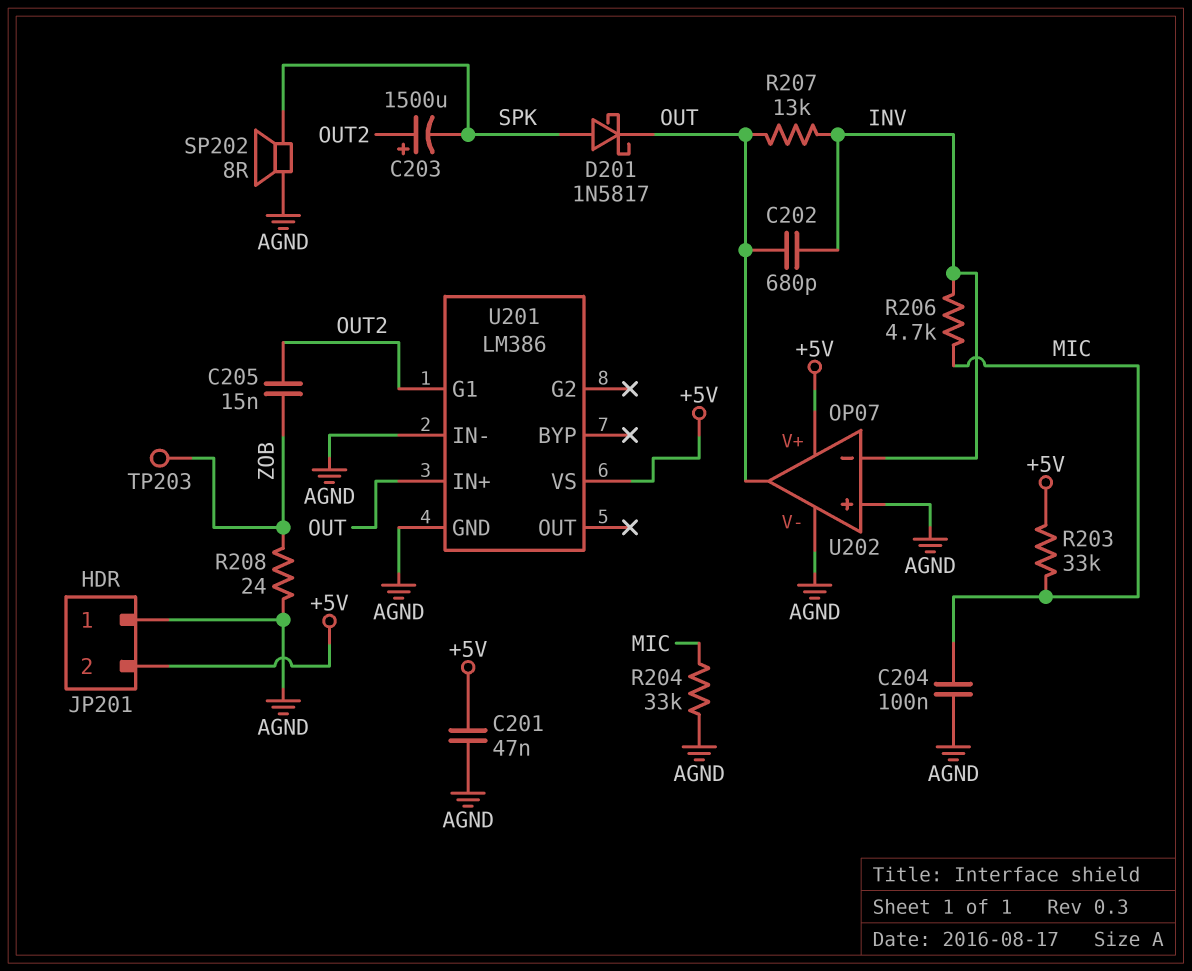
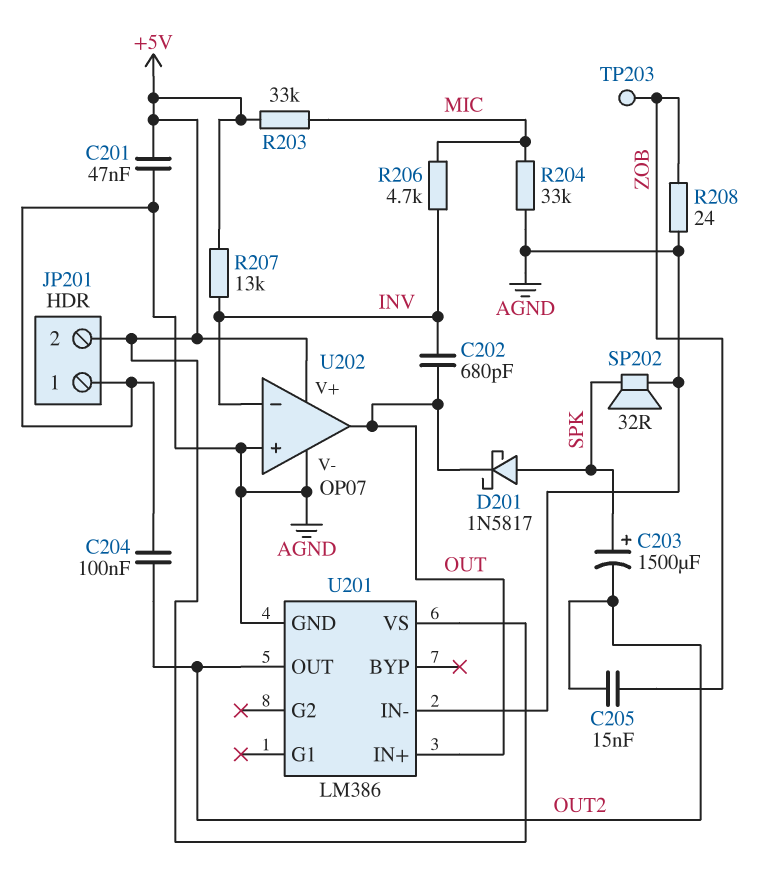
C203: 1500uF (plus OUT2, minus SPK) -> 1500uF (plus SPK, minus OUT2)
C204: 100nF (AGND, MIC) -> 100nF (AGND, OUT2)
R207: 13k (INV, OUT) -> 13k (+5V, INV)
SP202: speaker 8R (AGND, SPK) -> speaker 32R (AGND, SPK)
U201 pin G1: OUT2 -> none
U201 pin OUT: none -> OUT2

